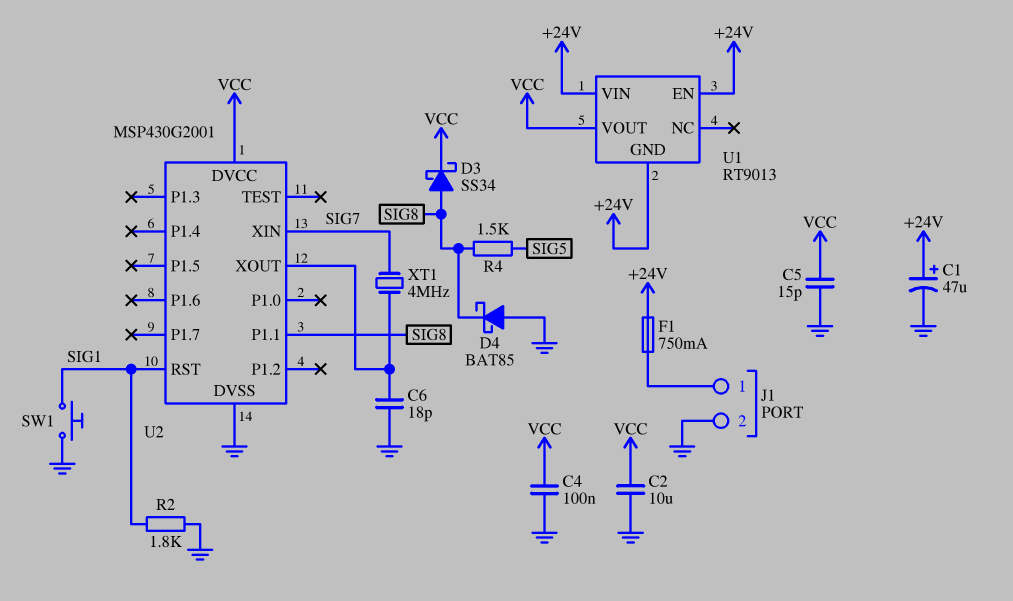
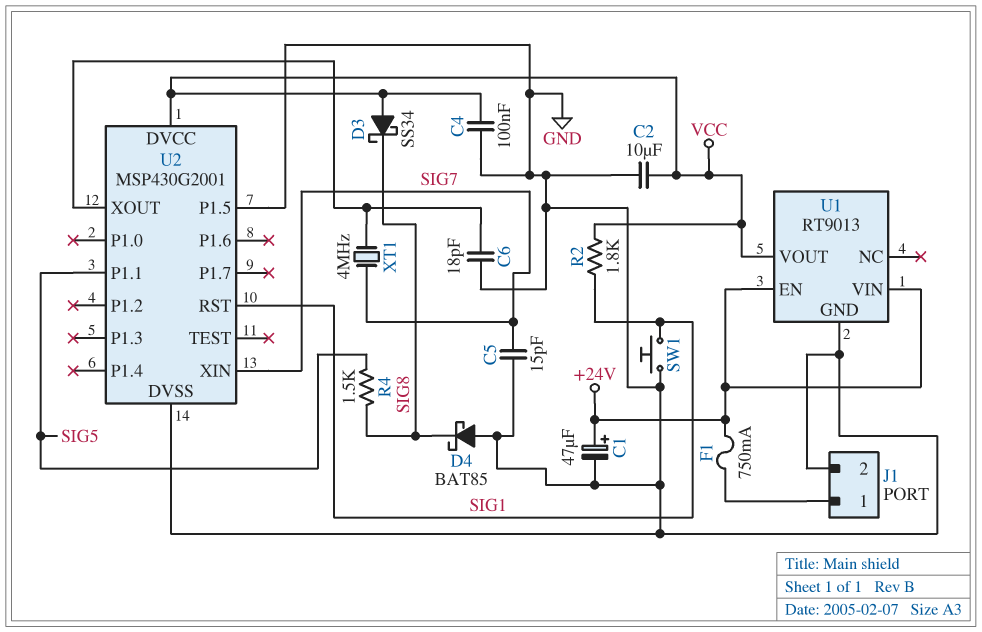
C5: 15pF (GND, VCC) -> 15pF (GND, SIG7)
D3: schottky SS34 (A SIG8, K VCC) -> schottky SS34 (A VCC, K SIG8)
R2: 1.8k (GND, SIG1) -> 1.8k (SIG1, VCC)
U1 pin GND: +24V -> GND
U2 pin P1.1: SIG8 -> SIG5
U2 pin P1.5: none -> GND

